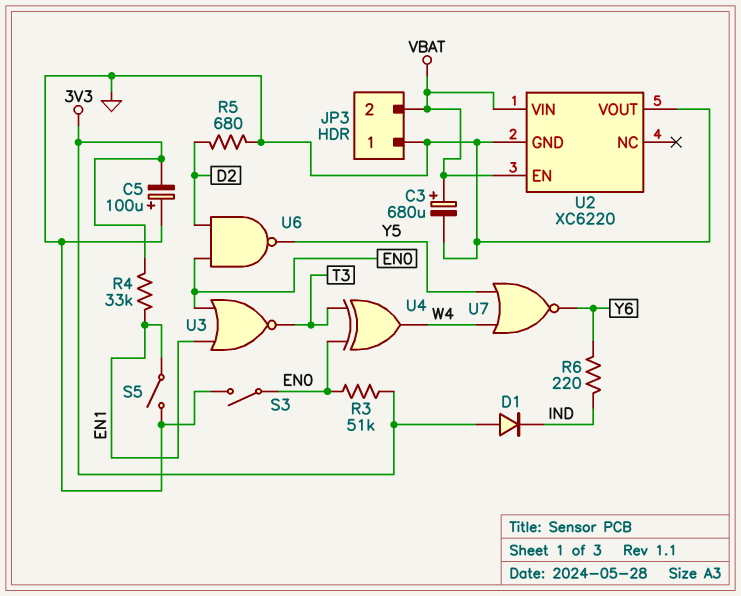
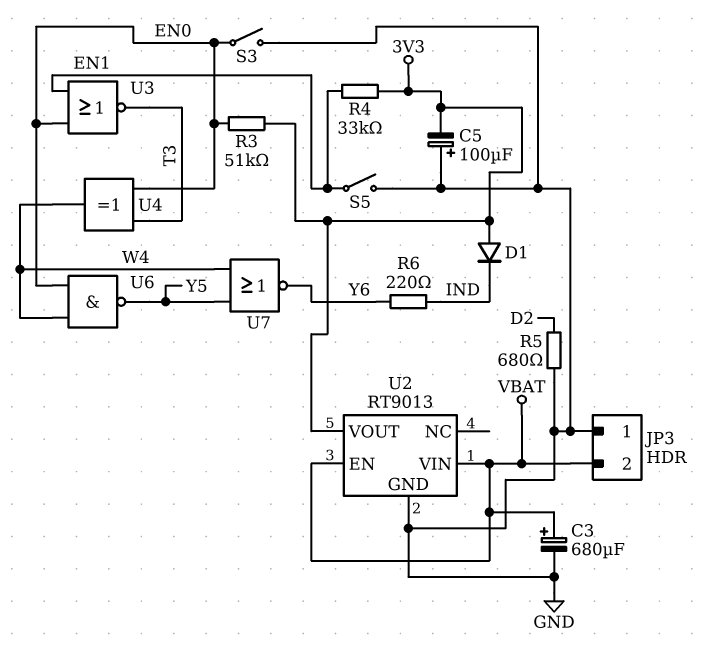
U2: XC6220 -> RT9013
U2 pin VOUT: GND -> 3V3
U6: NAND (in D2, in EN0, out Y5) -> NAND (in EN0, in W4, out Y5)

